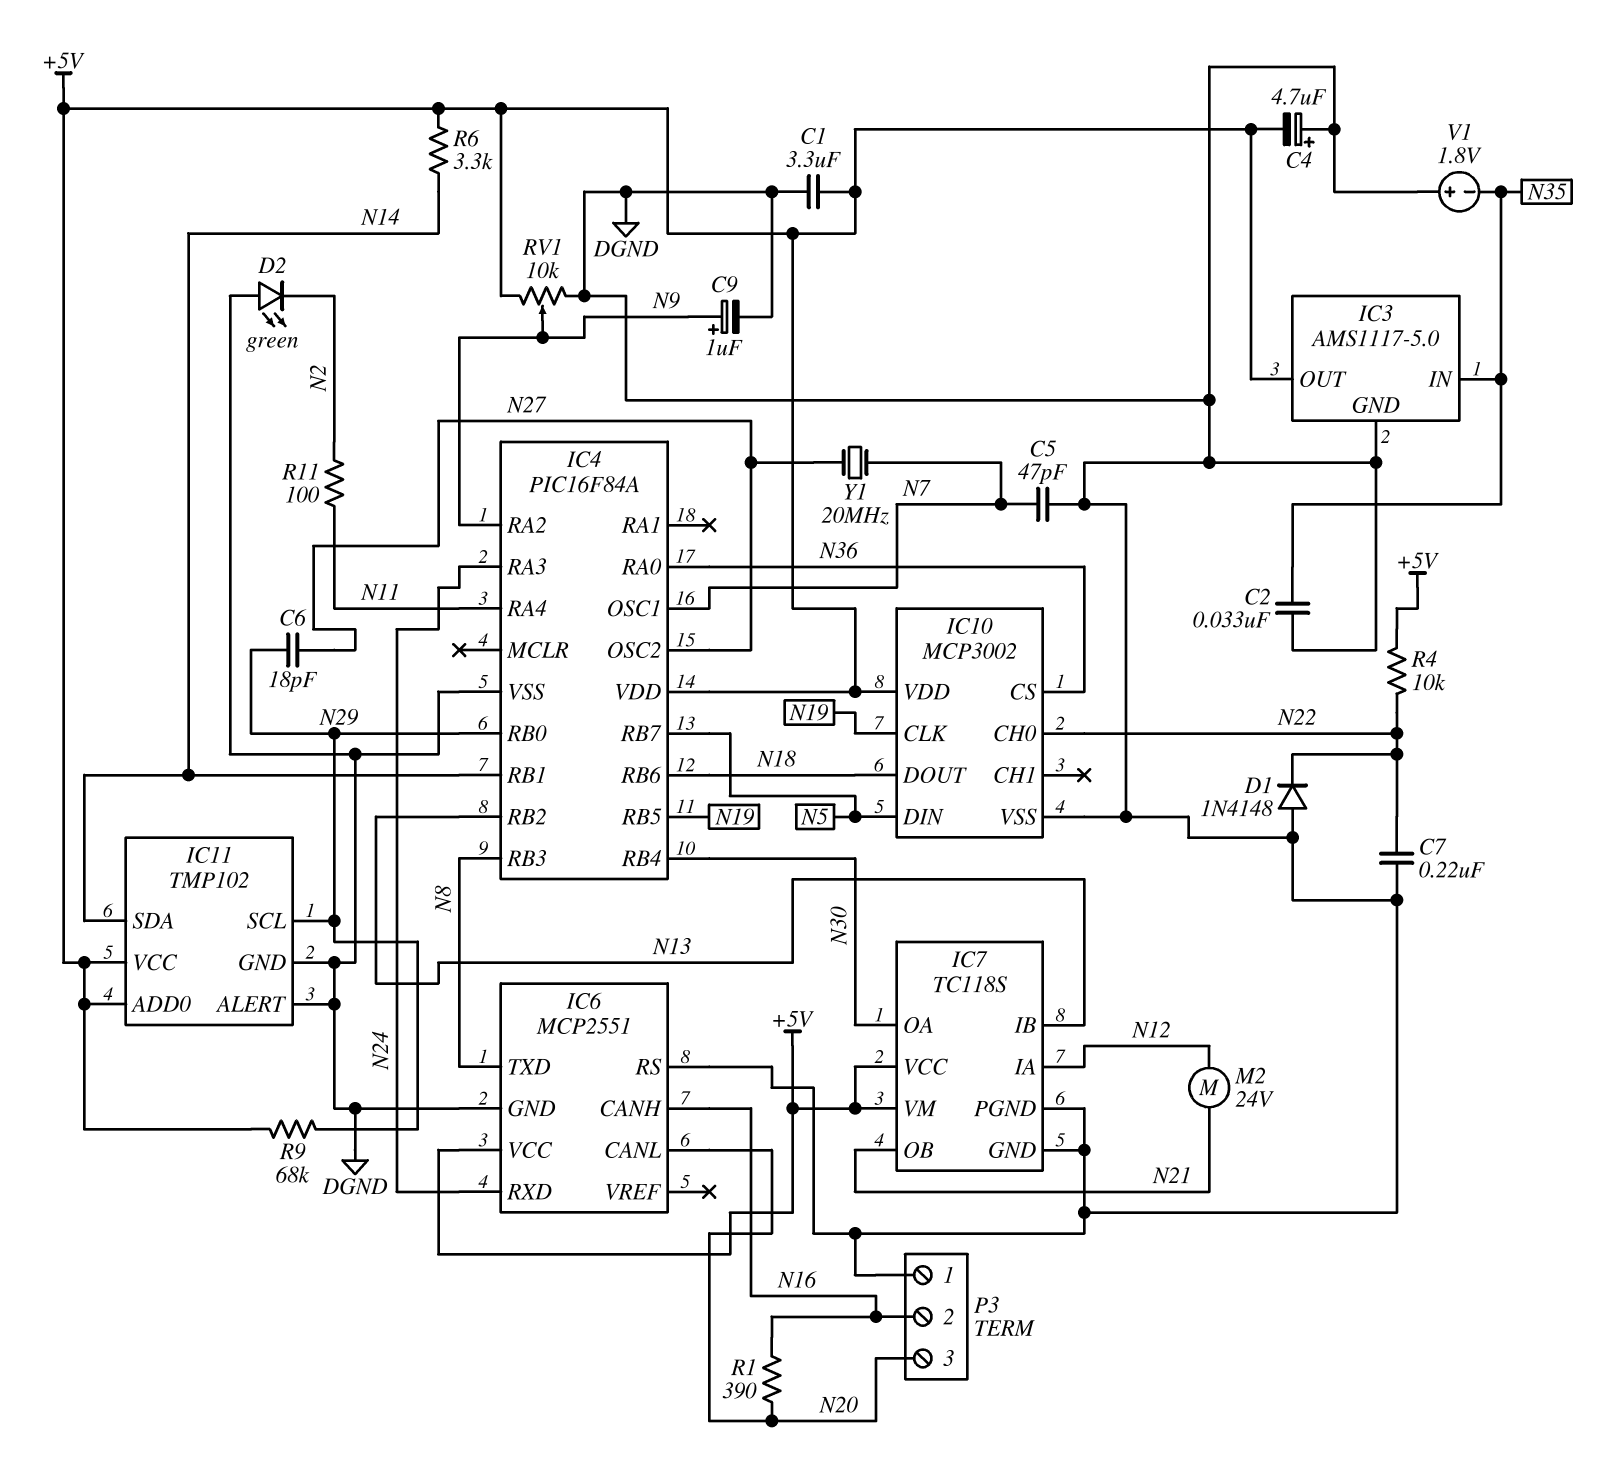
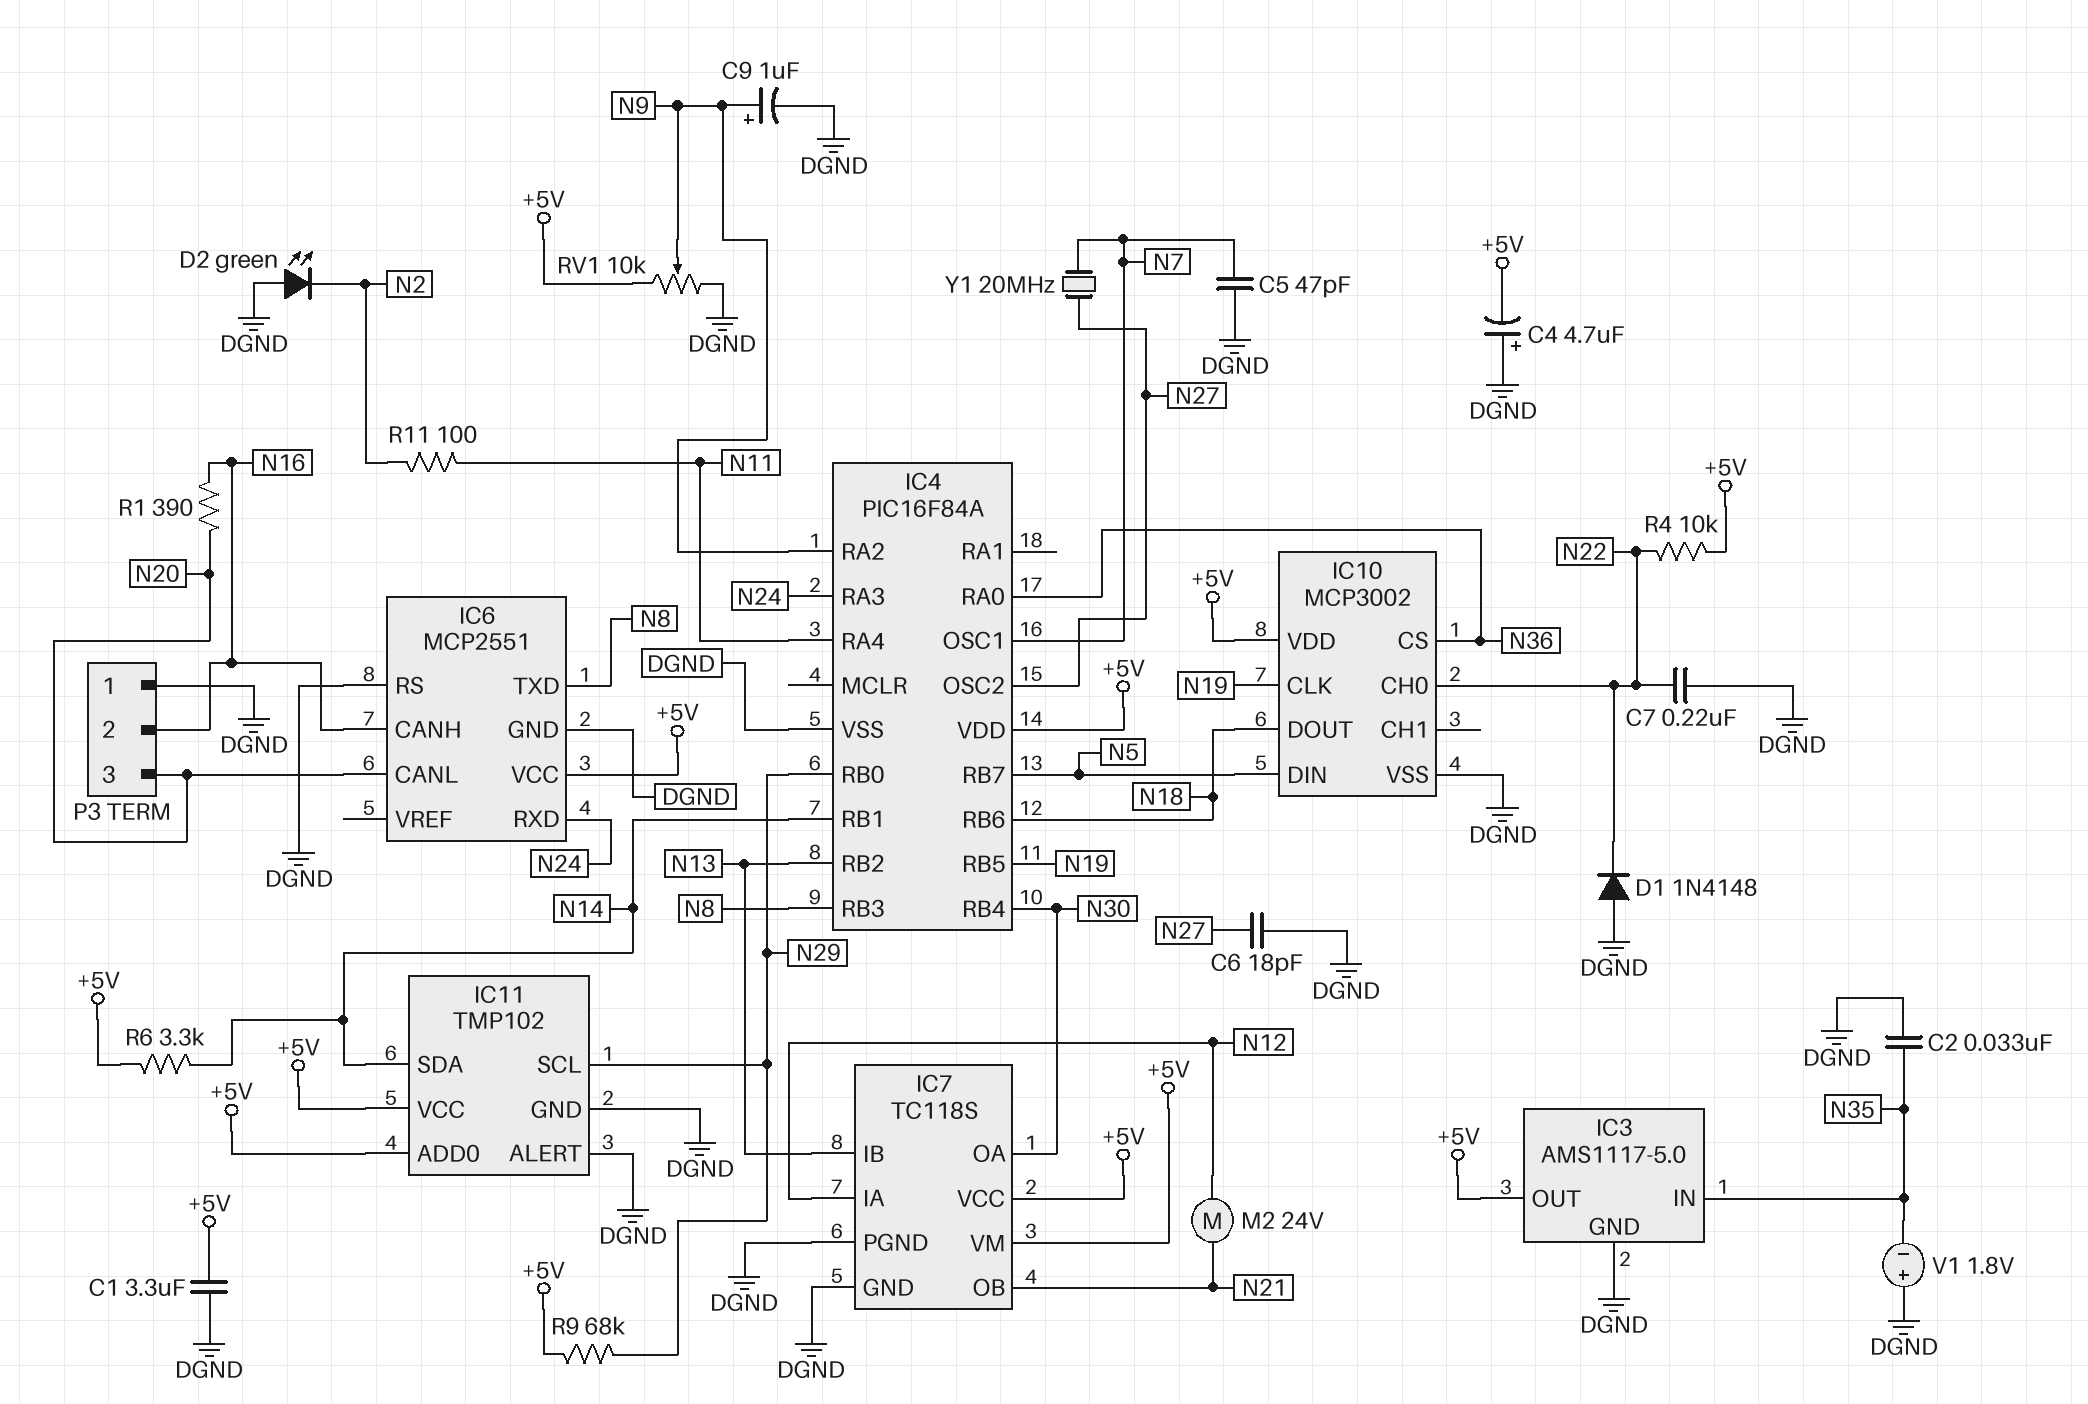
C6: 18pF (N27, N29) -> 18pF (DGND, N27)

